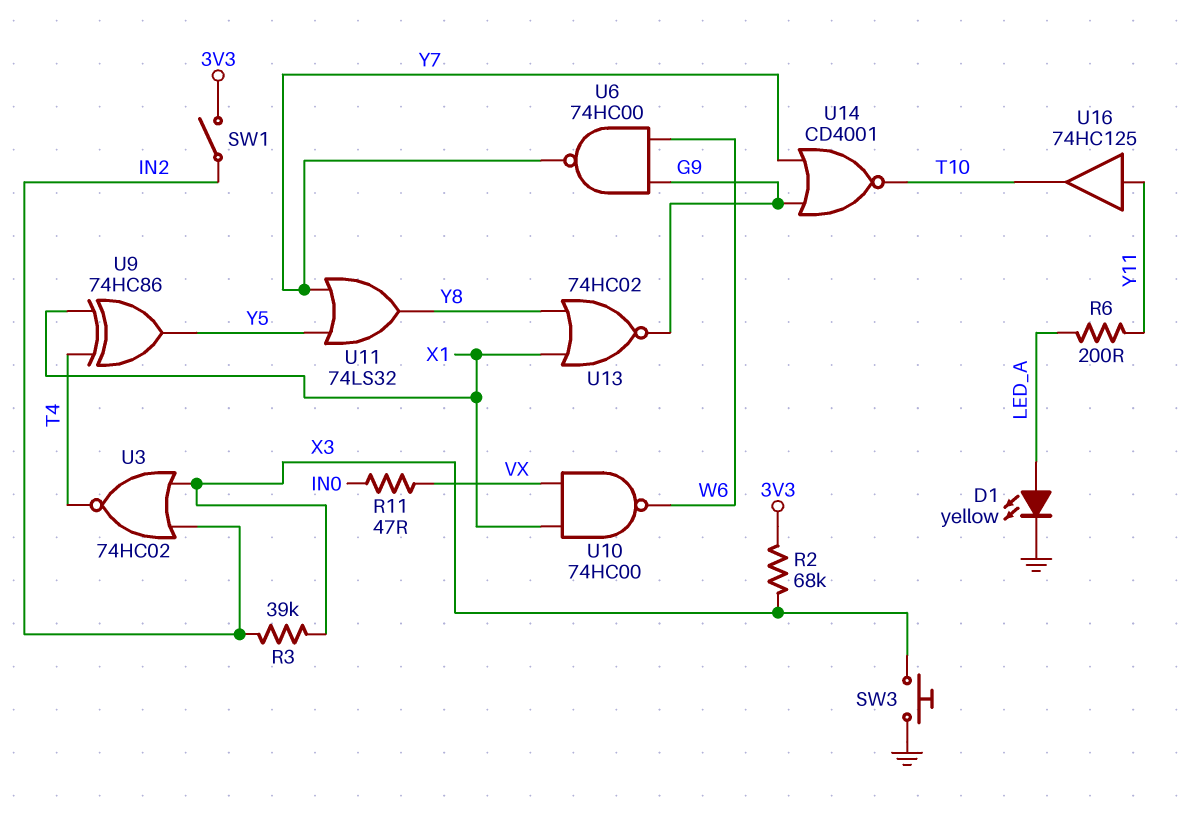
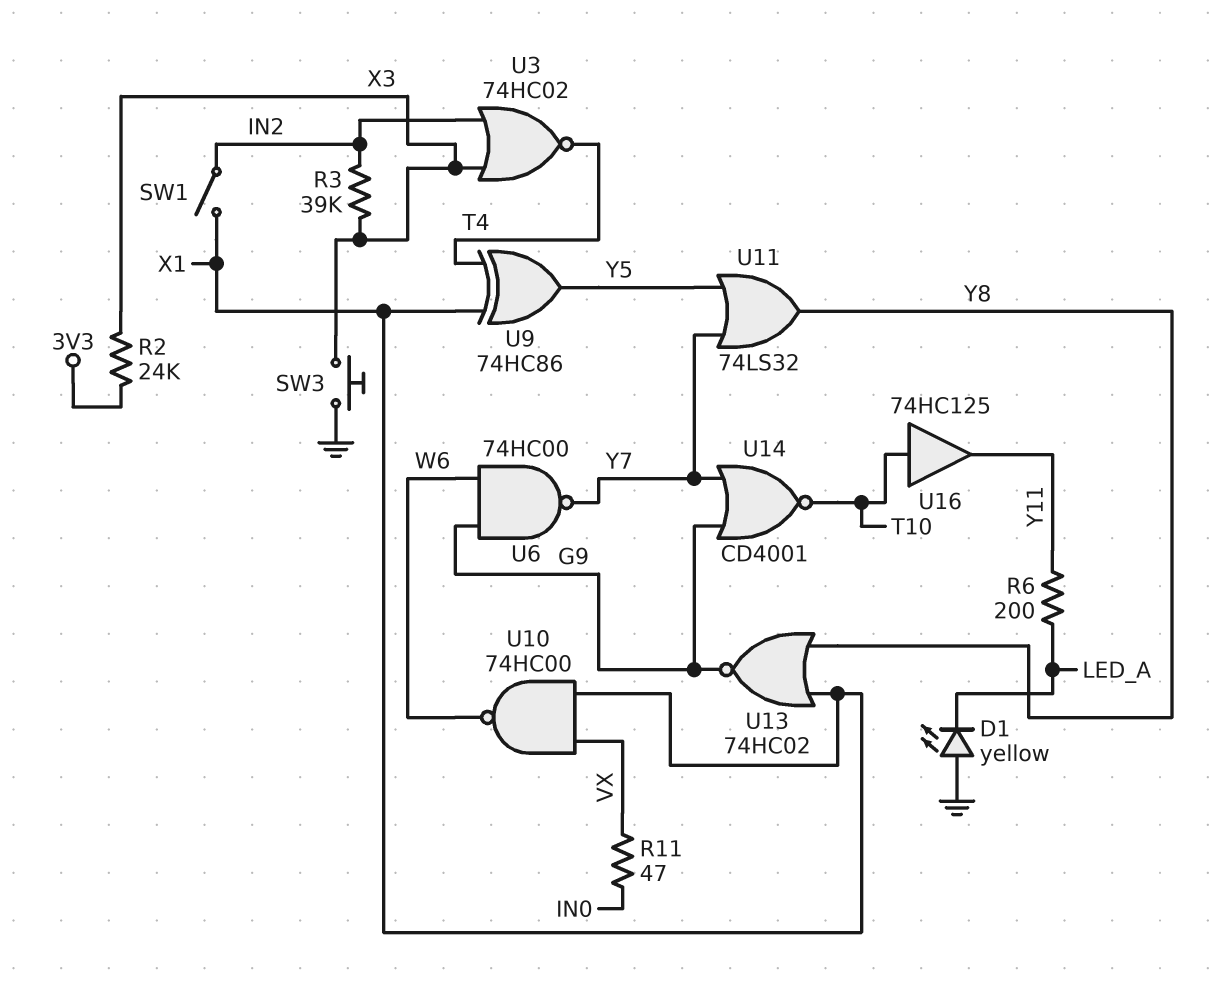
D1: LED yellow (A LED_A, K GND) -> LED yellow (A GND, K LED_A)
R2: 68k (3V3, X3) -> 24k (3V3, X3)
SW1: switch (3V3, IN2) -> switch (IN2, X1)
U16: buffer 74HC125 (in Y11, out T10) -> buffer 74HC125 (in T10, out Y11)

